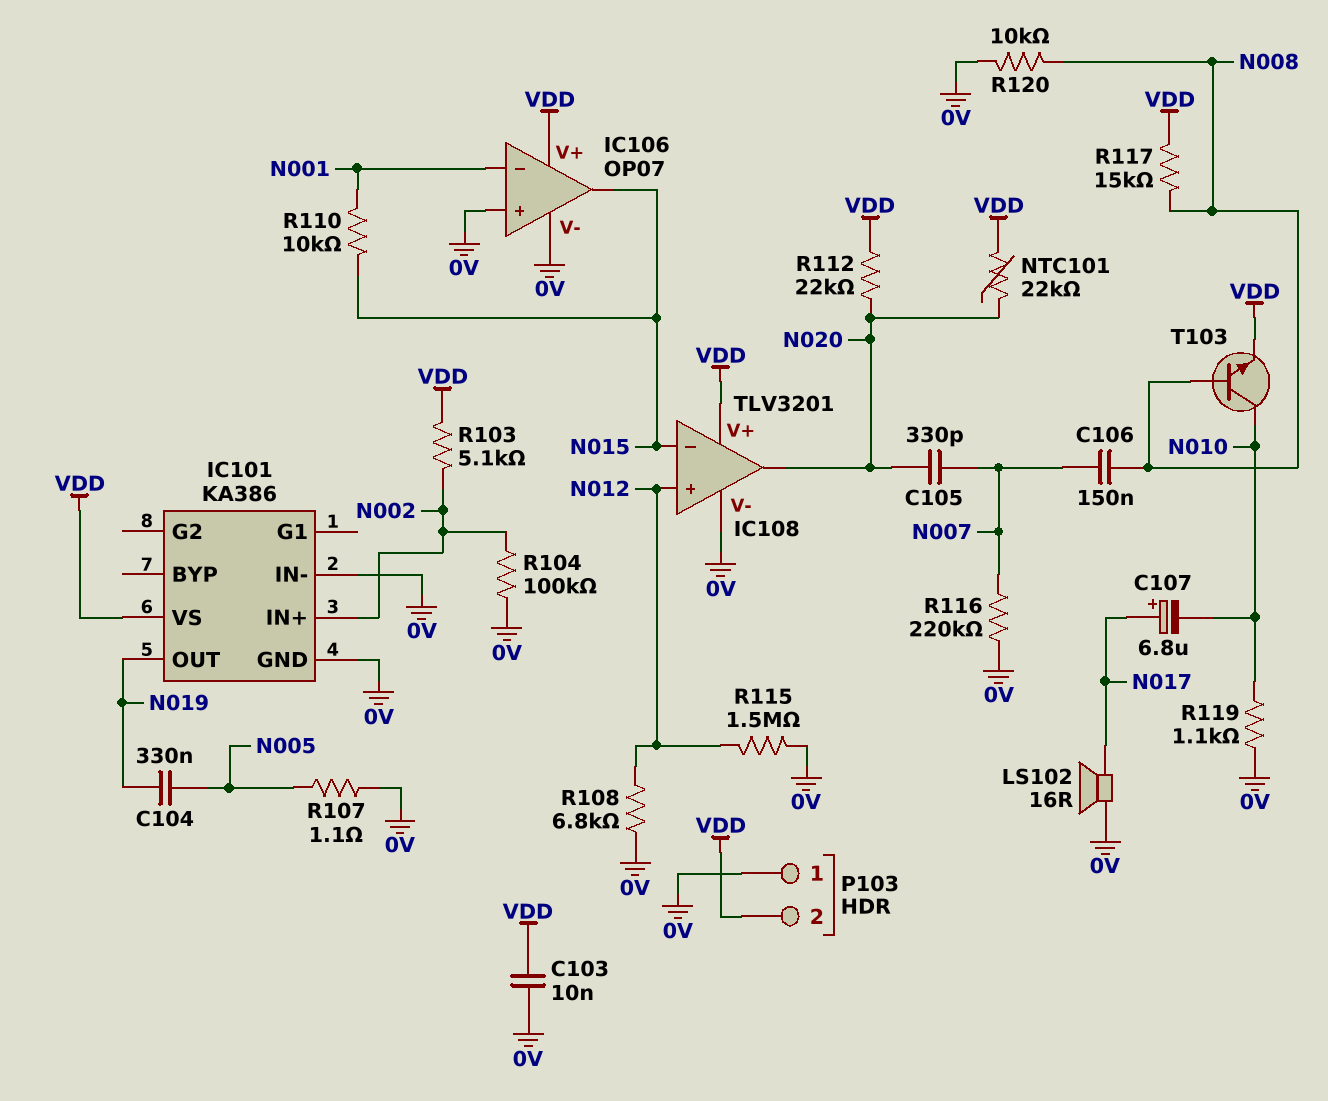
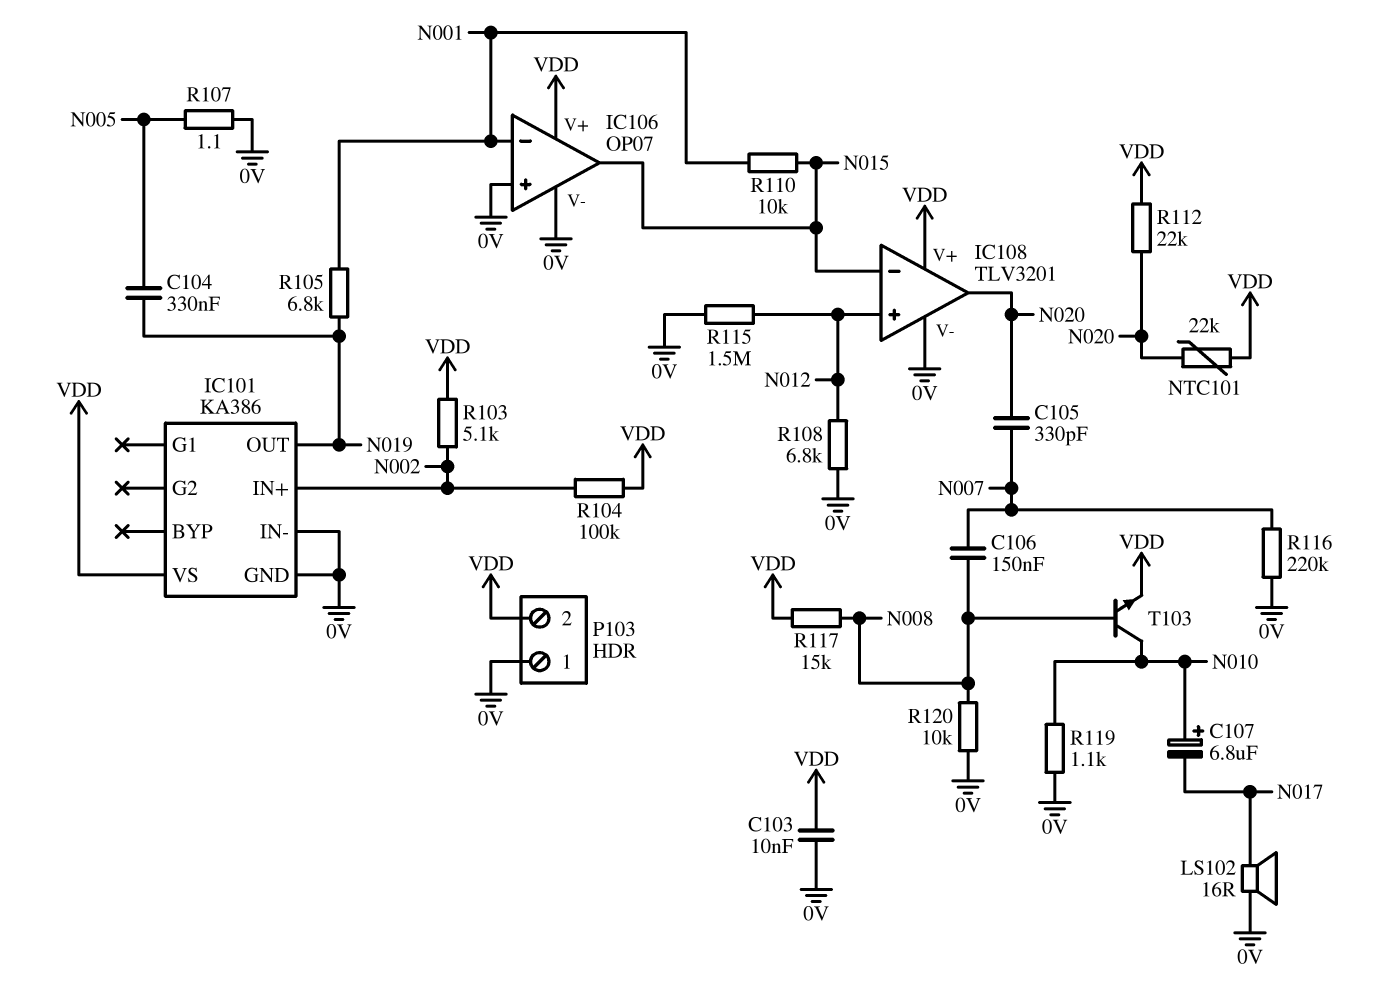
C107: 6.8uF (plus N017, minus N010) -> 6.8uF (plus N010, minus N017)
R104: 100k (0V, N002) -> 100k (N002, VDD)
R105: none -> 6.8k (N001, N019)

